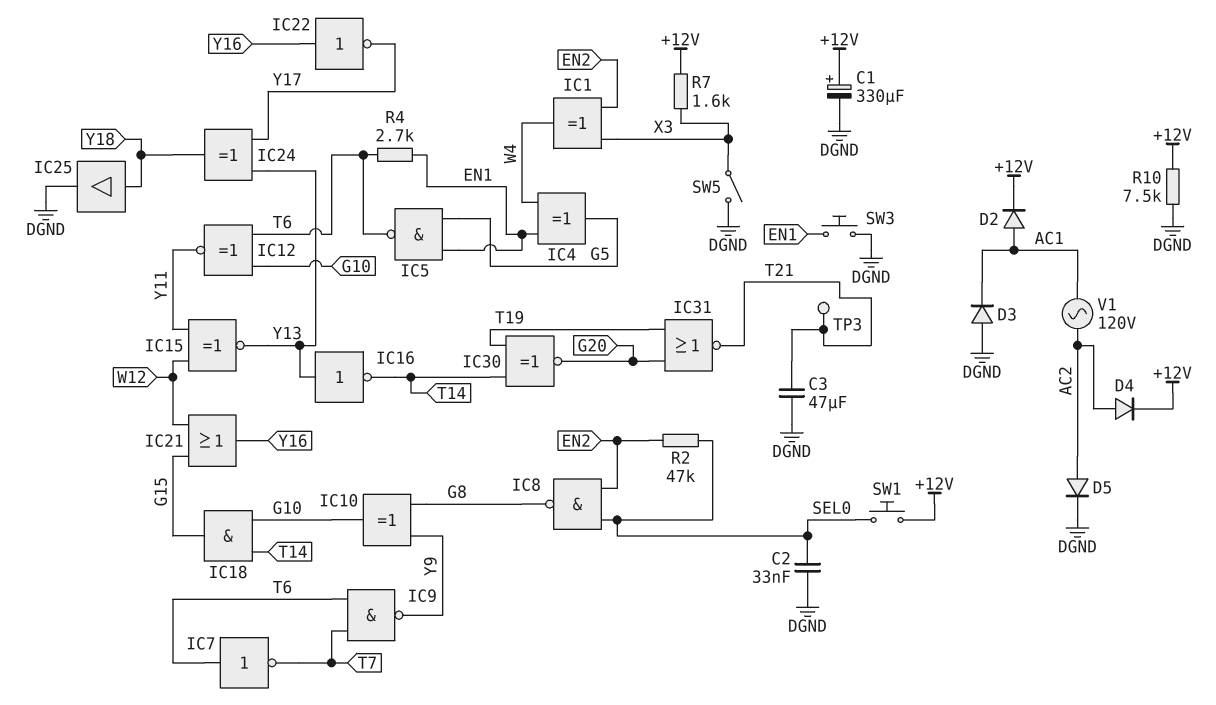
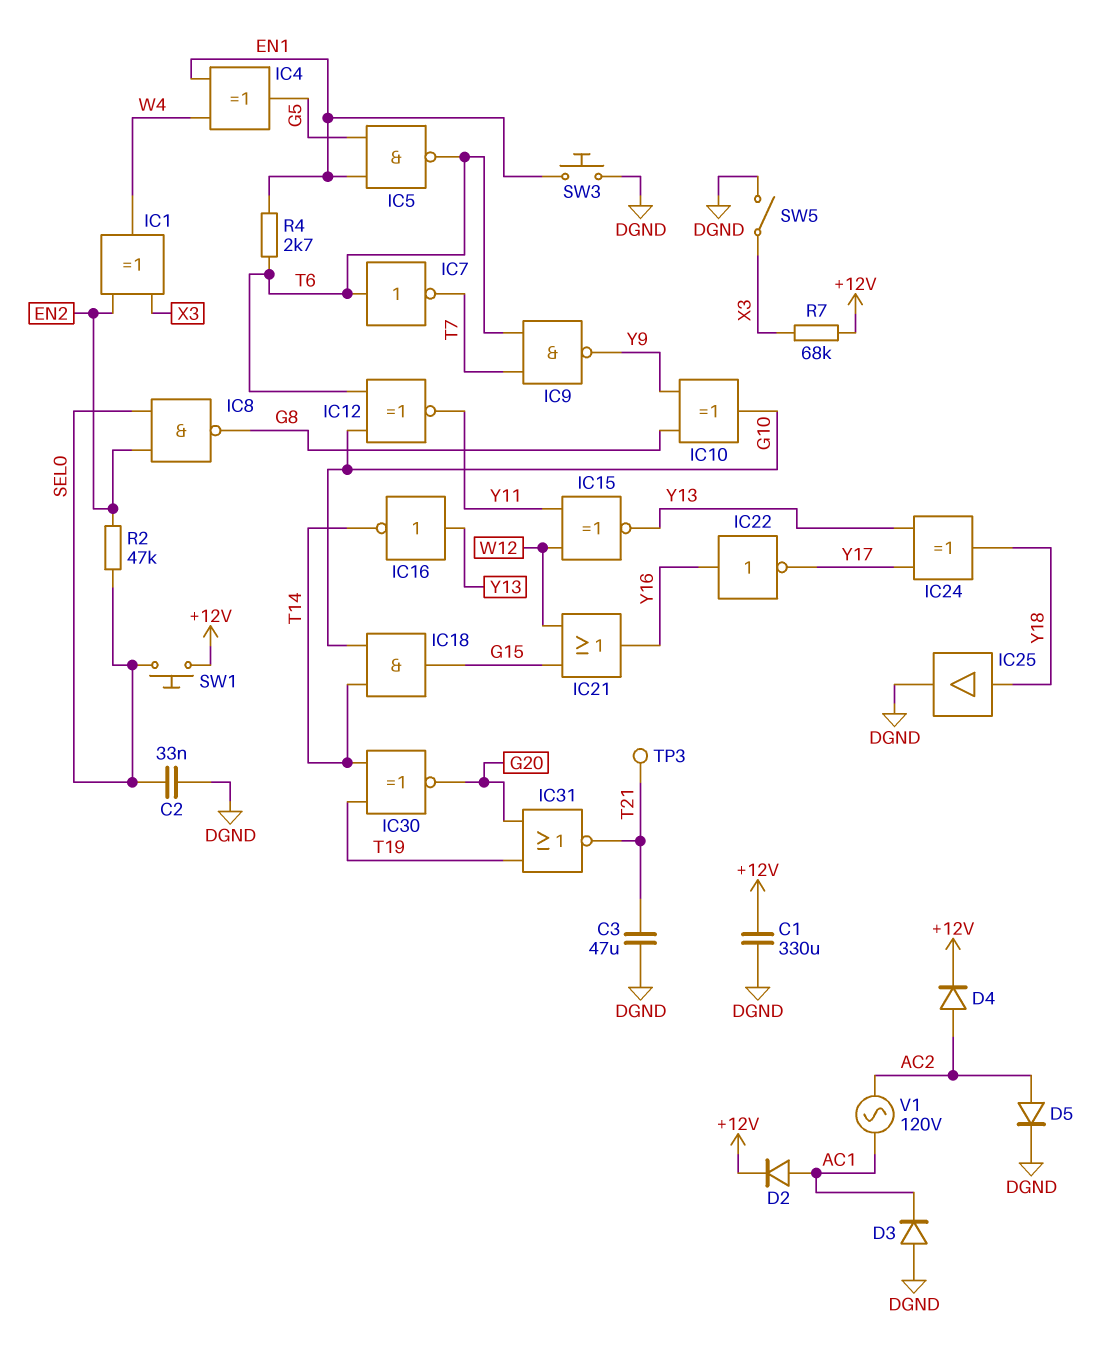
C1: 330uF (plus +12V, minus DGND) -> 330uF (+12V, DGND)
R7: 1.6k (+12V, X3) -> 68k (+12V, X3)
R10: 7.5k (+12V, DGND) -> none

